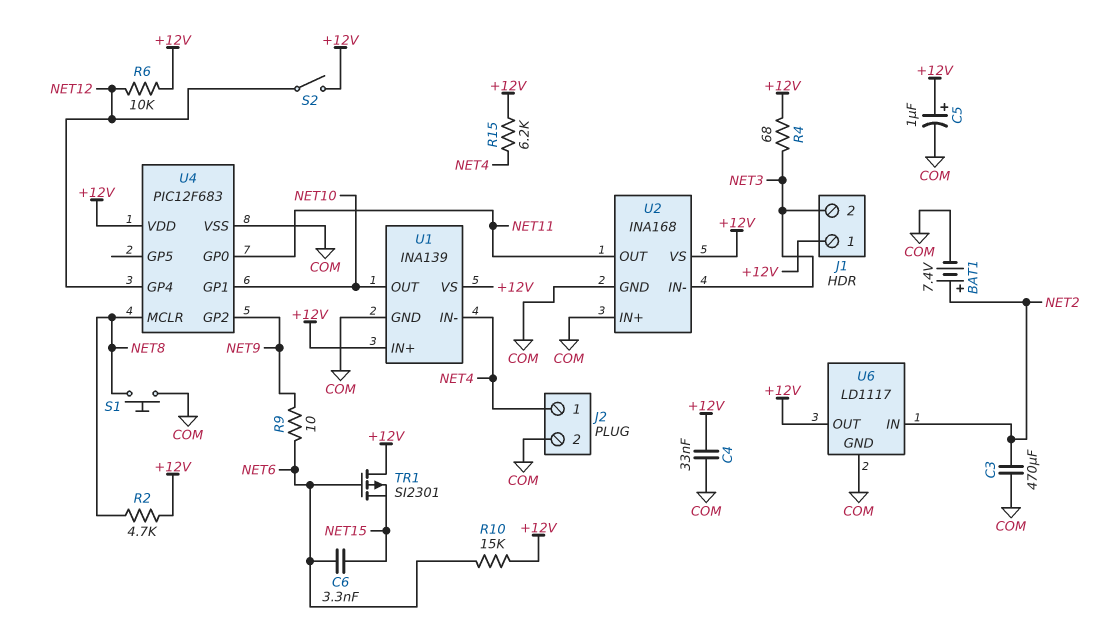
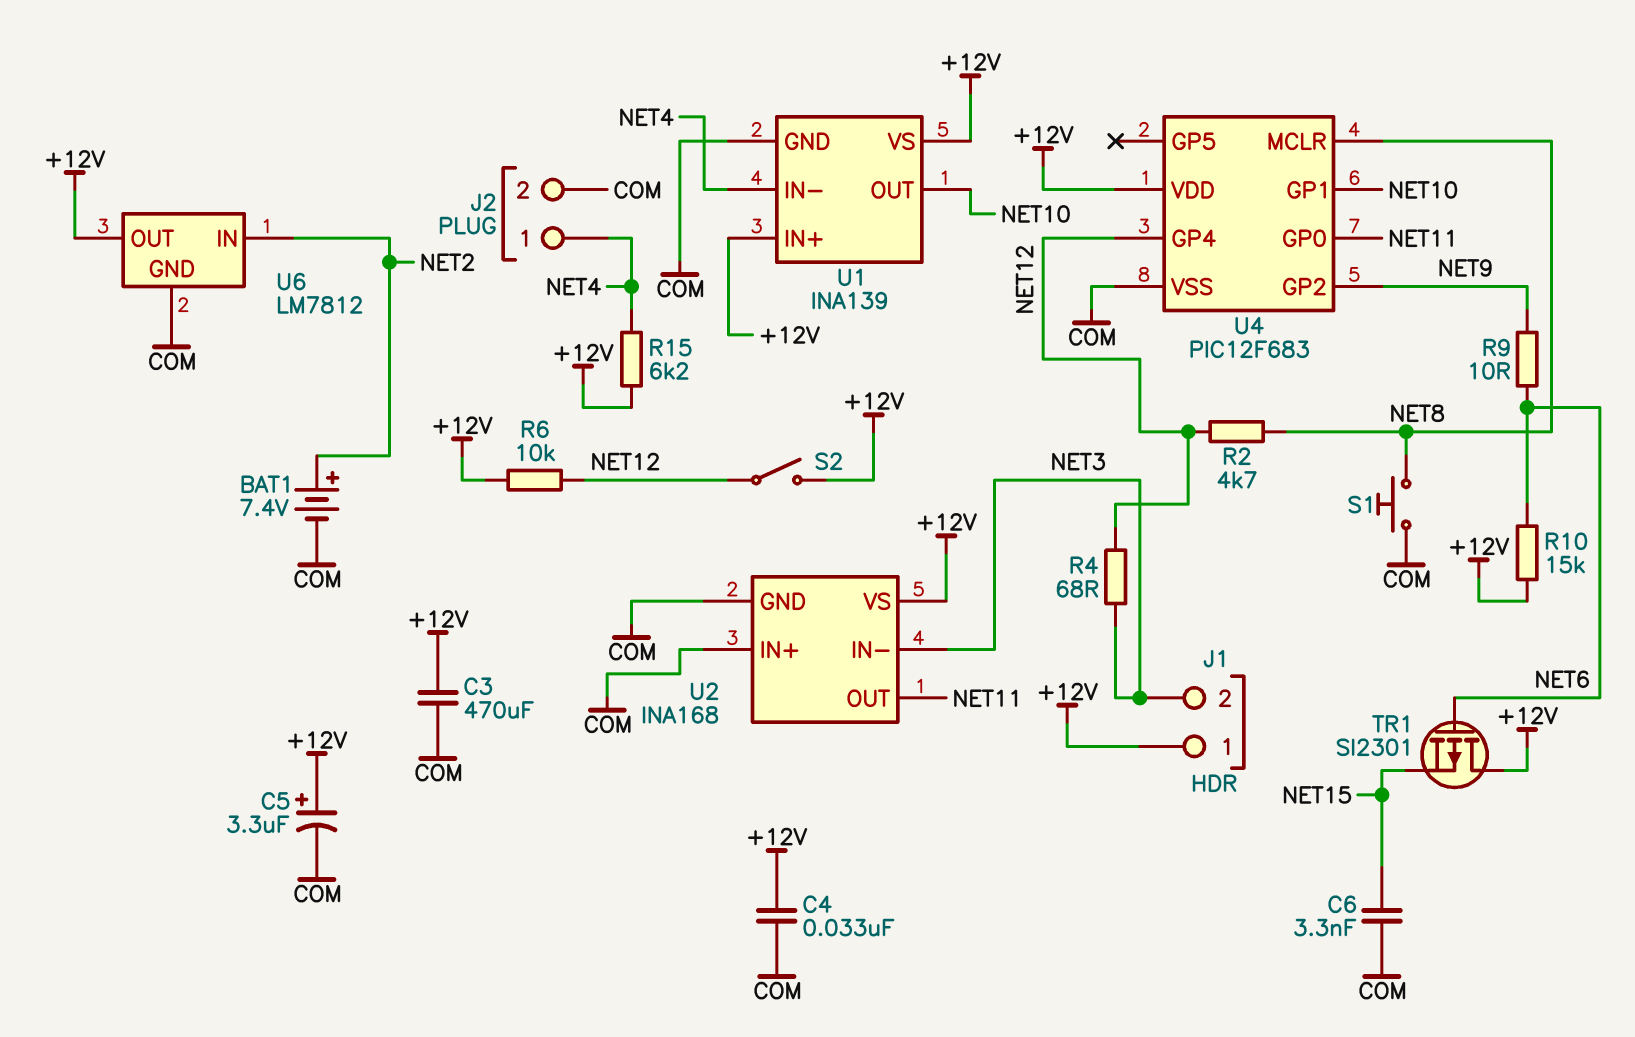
C3: 470uF (COM, NET2) -> 470uF (+12V, COM)
C5: 1uF (plus +12V, minus COM) -> 3.3uF (plus +12V, minus COM)
C6: 3.3nF (NET6, NET15) -> 3.3nF (COM, NET15)
R2: 4.7k (+12V, NET8) -> 4.7k (NET8, NET12)
R4: 68 (+12V, NET3) -> 68 (NET3, NET12)
U6: LD1117 -> LM7812

